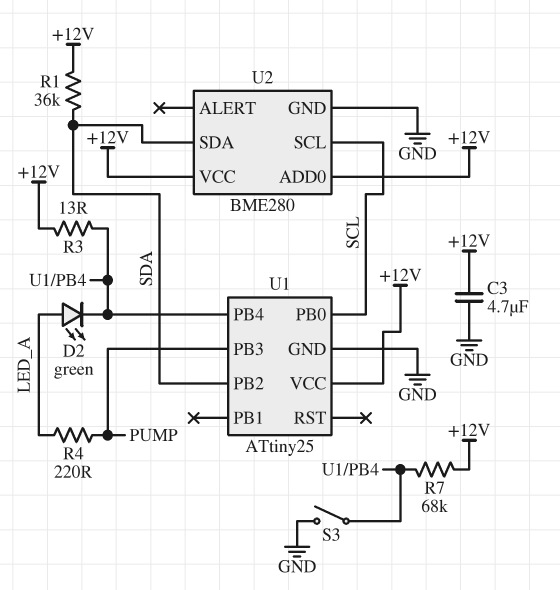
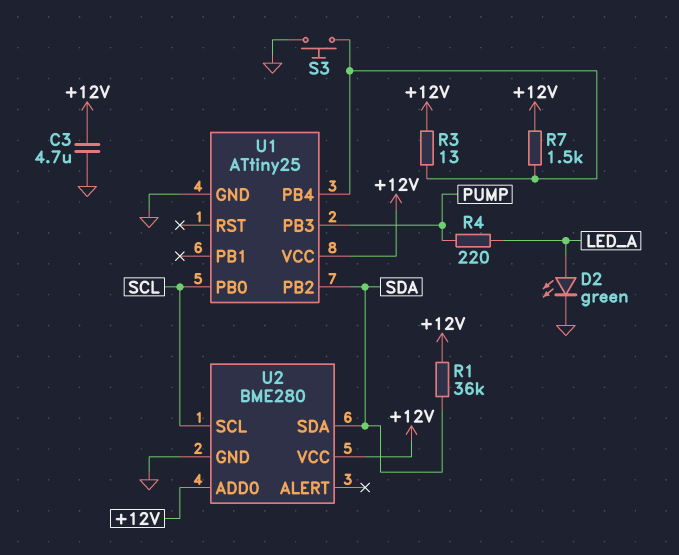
D2: LED green (A LED_A, K U1/PB4) -> LED green (A LED_A, K GND)
R7: 68k (+12V, U1/PB4) -> 1.5k (+12V, U1/PB4)
S3: switch (GND, U1/PB4) -> button (GND, U1/PB4)

